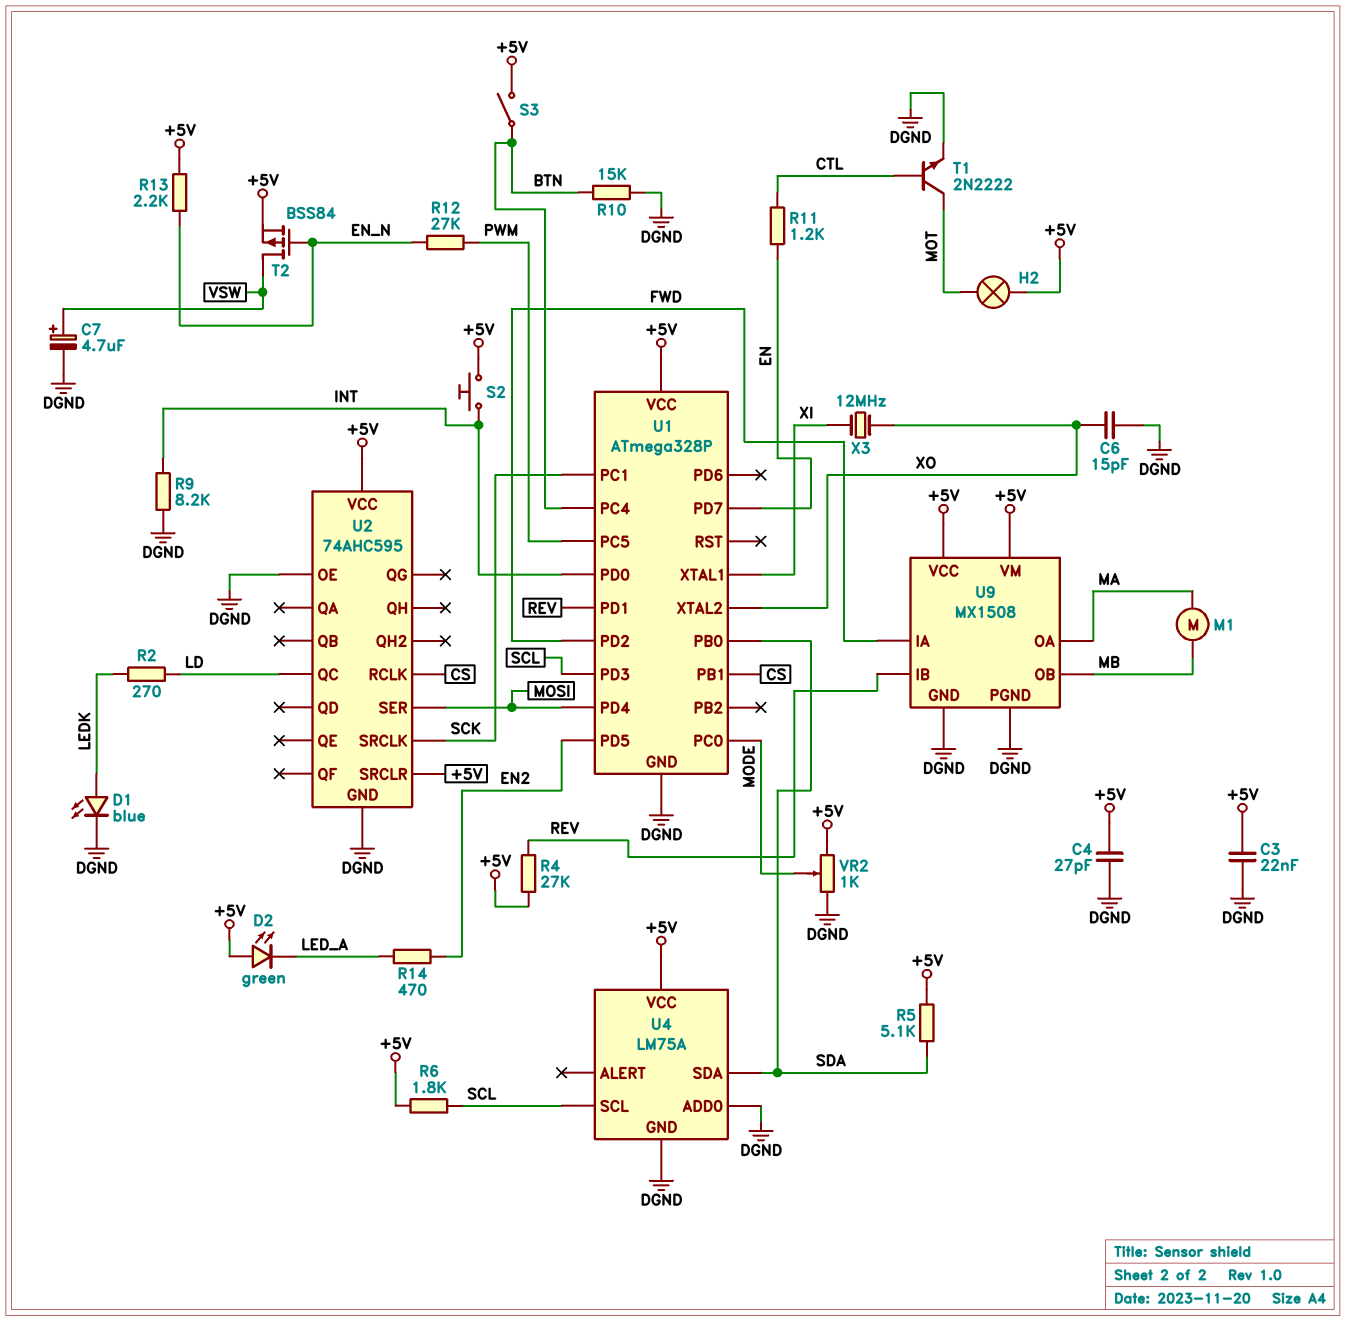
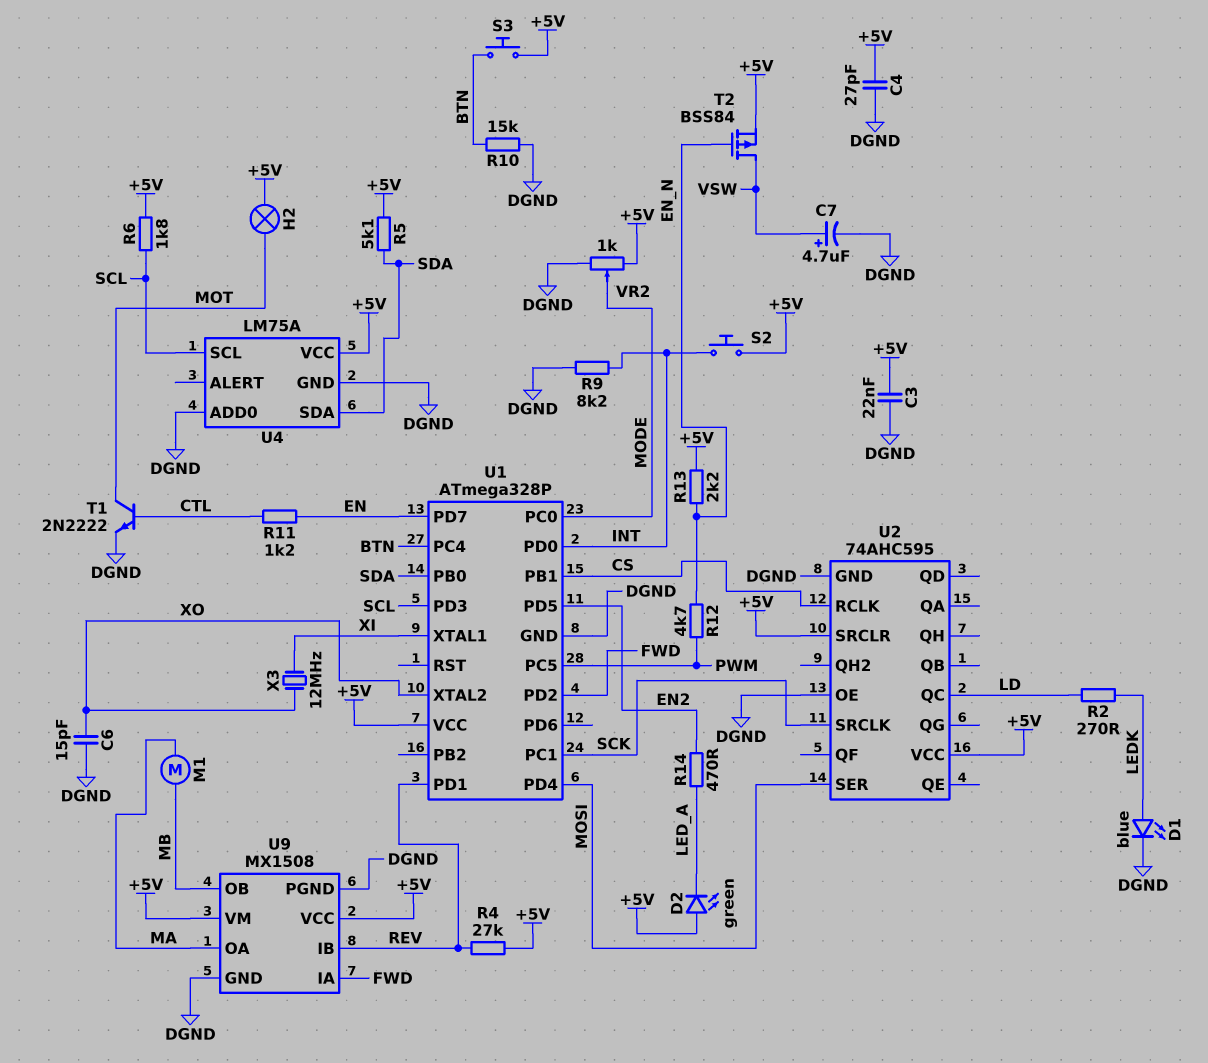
R12: 27k (EN_N, PWM) -> 4.7k (EN_N, PWM)
S3: switch (+5V, BTN) -> button (+5V, BTN)

